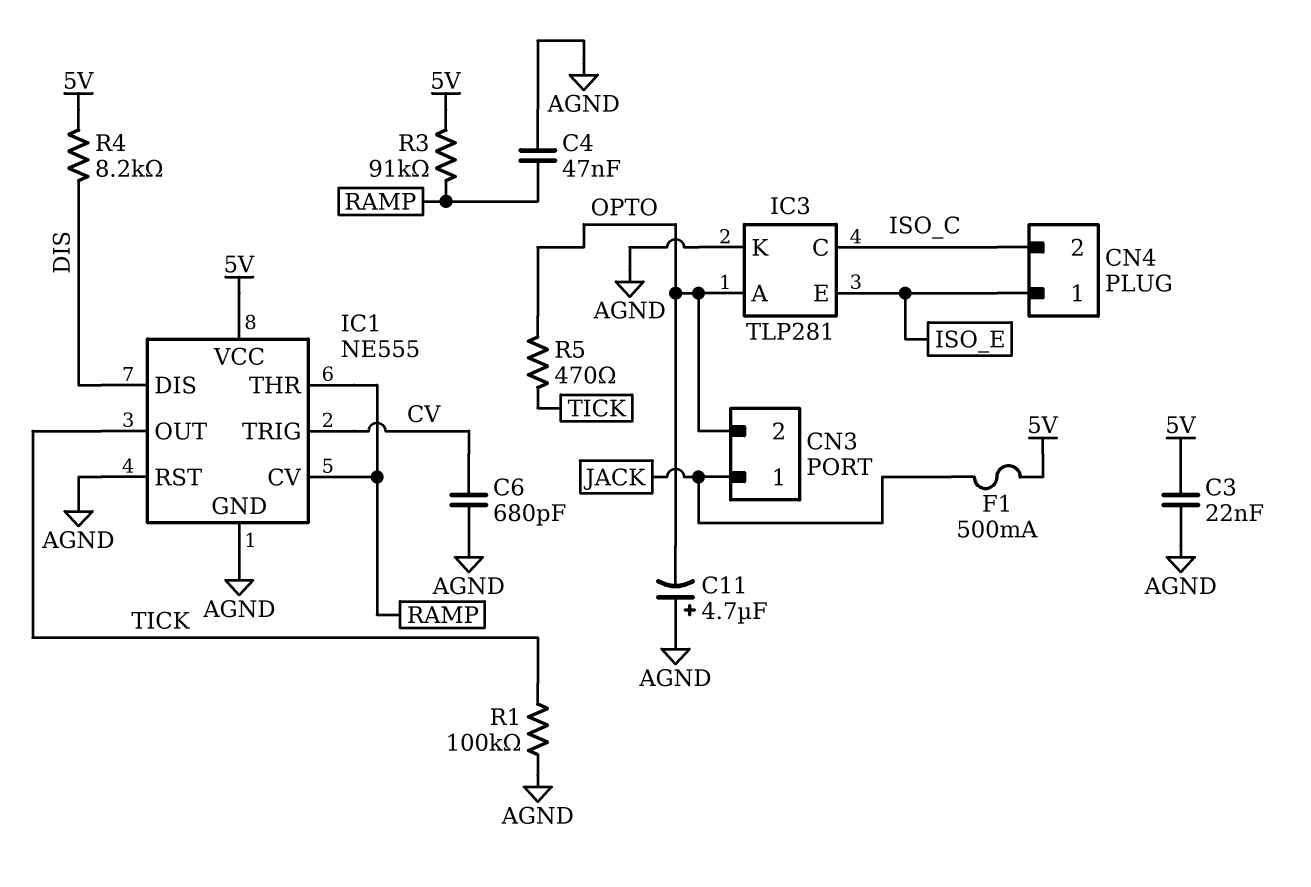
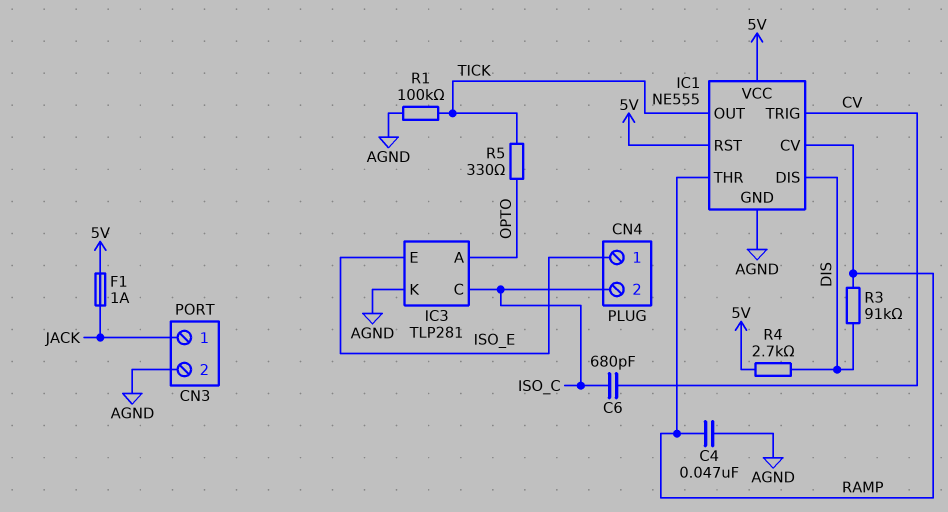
C3: 22nF (5V, AGND) -> none
C6: 680pF (AGND, CV) -> 680pF (CV, ISO_C)
C11: 4.7uF (plus AGND, minus OPTO) -> none
CN3 pin 2: OPTO -> AGND
F1: 500mA (5V, JACK) -> 1A (5V, JACK)
IC1 pin RST: AGND -> 5V
R3: 91k (5V, RAMP) -> 91k (DIS, RAMP)
R4: 8.2k (5V, DIS) -> 2.7k (5V, DIS)
R5: 470 (OPTO, TICK) -> 330 (OPTO, TICK)

